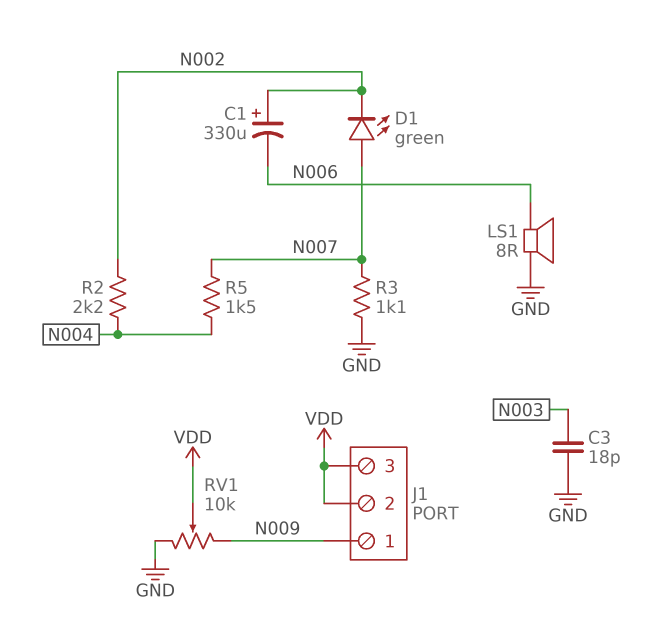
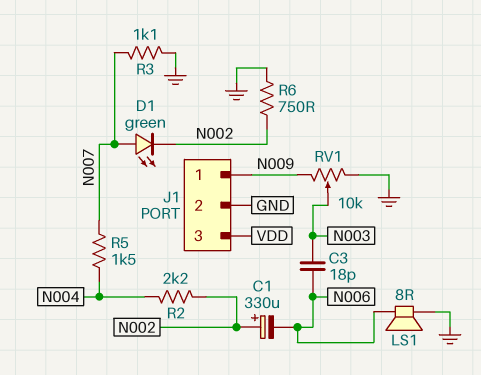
C3: 18pF (GND, N003) -> 18pF (N003, N006)
J1 pin 2: VDD -> GND
R6: none -> 750 (GND, N002)
RV1: 10k (GND, N009, wiper VDD) -> 10k (GND, N009, wiper N003)

